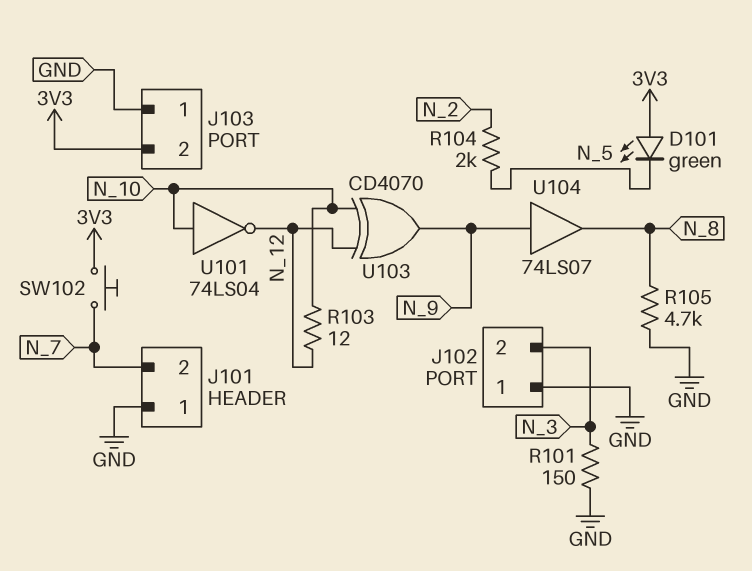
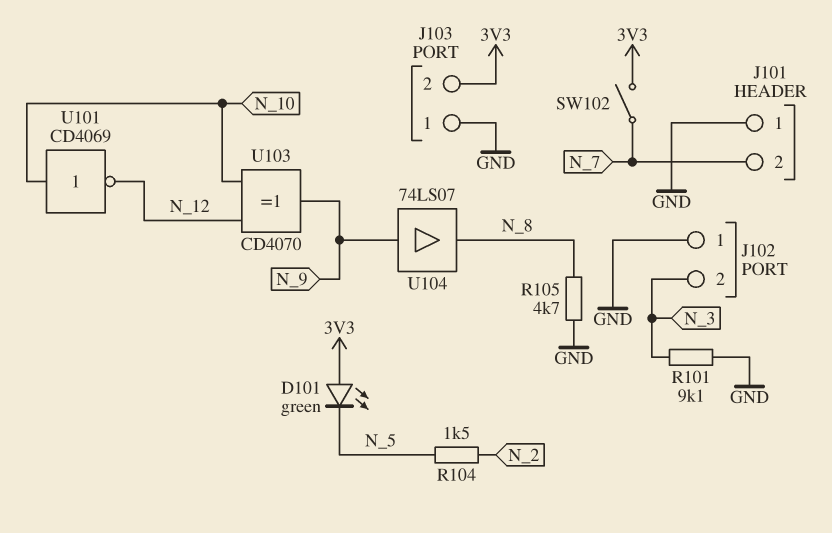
R101: 150 (GND, N_3) -> 9.1k (GND, N_3)
R103: 12 (N_10, N_12) -> none
R104: 2k (N_2, N_5) -> 1.5k (N_2, N_5)
SW102: button (3V3, N_7) -> switch (3V3, N_7)
U101: NOT 74LS04 (in N_10, out N_12) -> NOT CD4069 (in N_10, out N_12)

